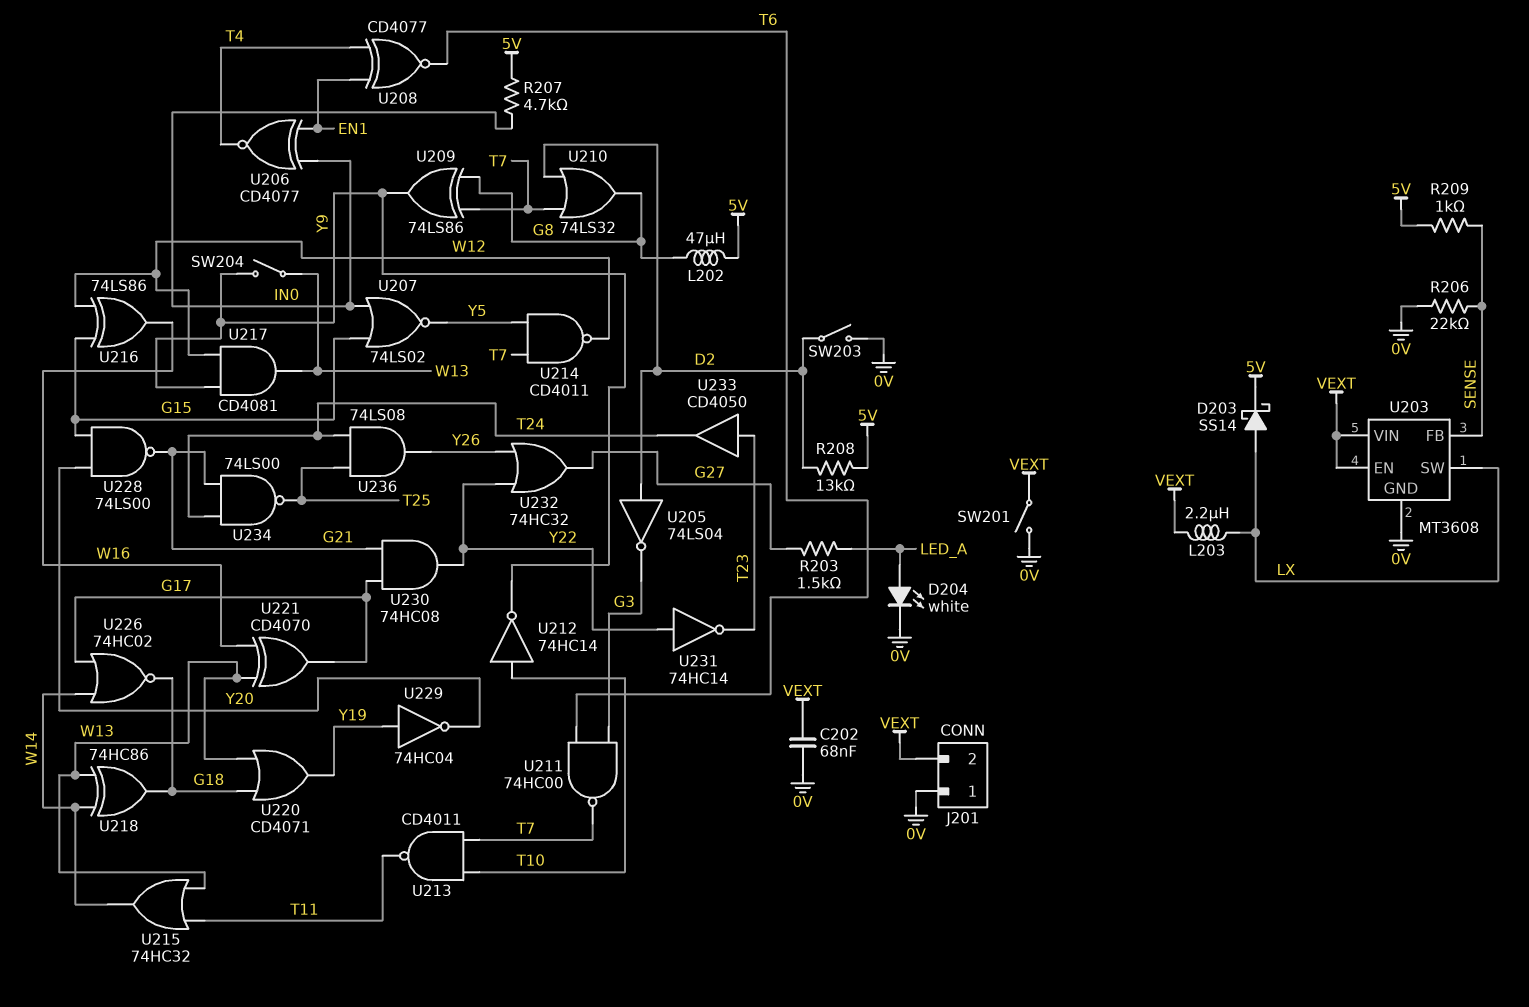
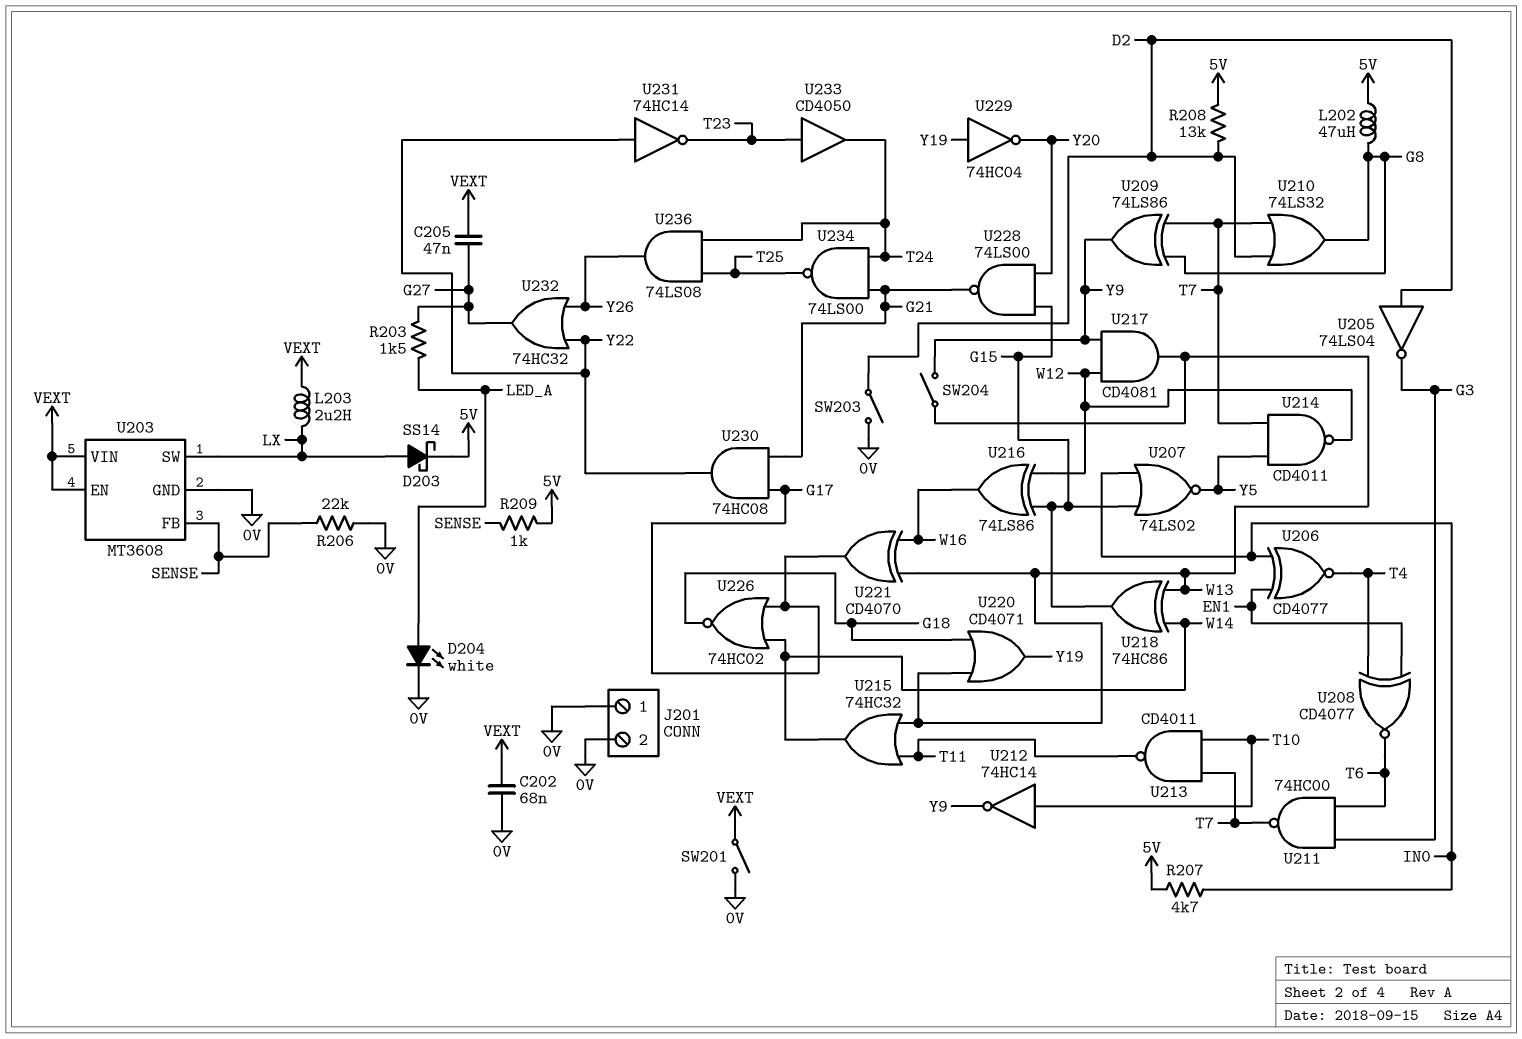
C205: none -> 47nF (G27, VEXT)
J201 pin 2: VEXT -> 0V
U218: XOR 74HC86 (in W13, in W14, out G18) -> XOR 74HC86 (in W13, in W14, out G15)

